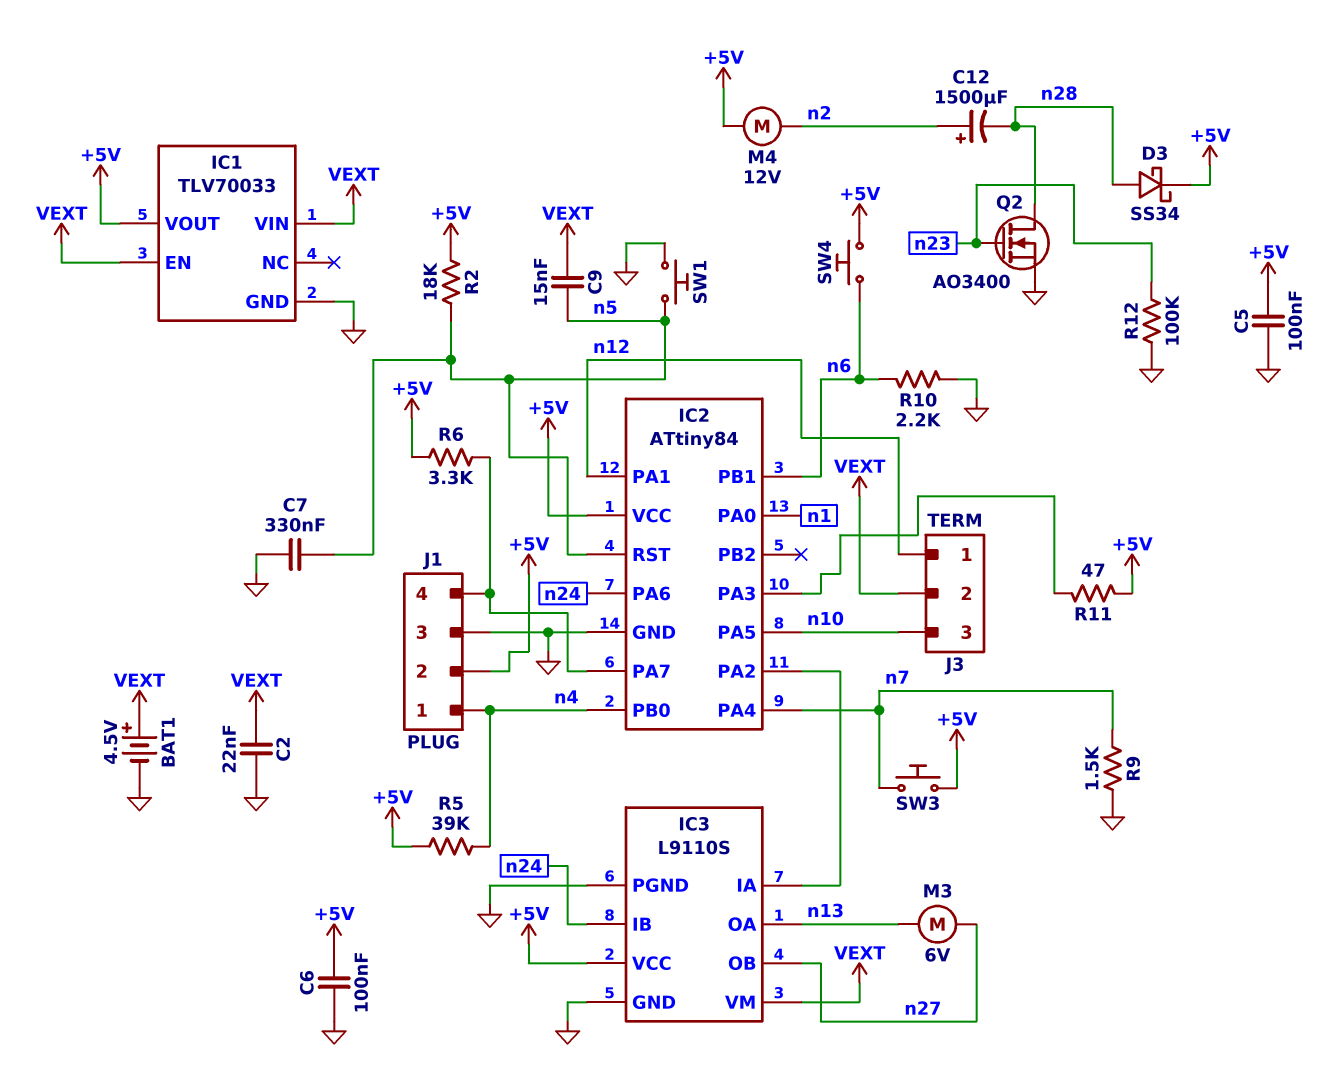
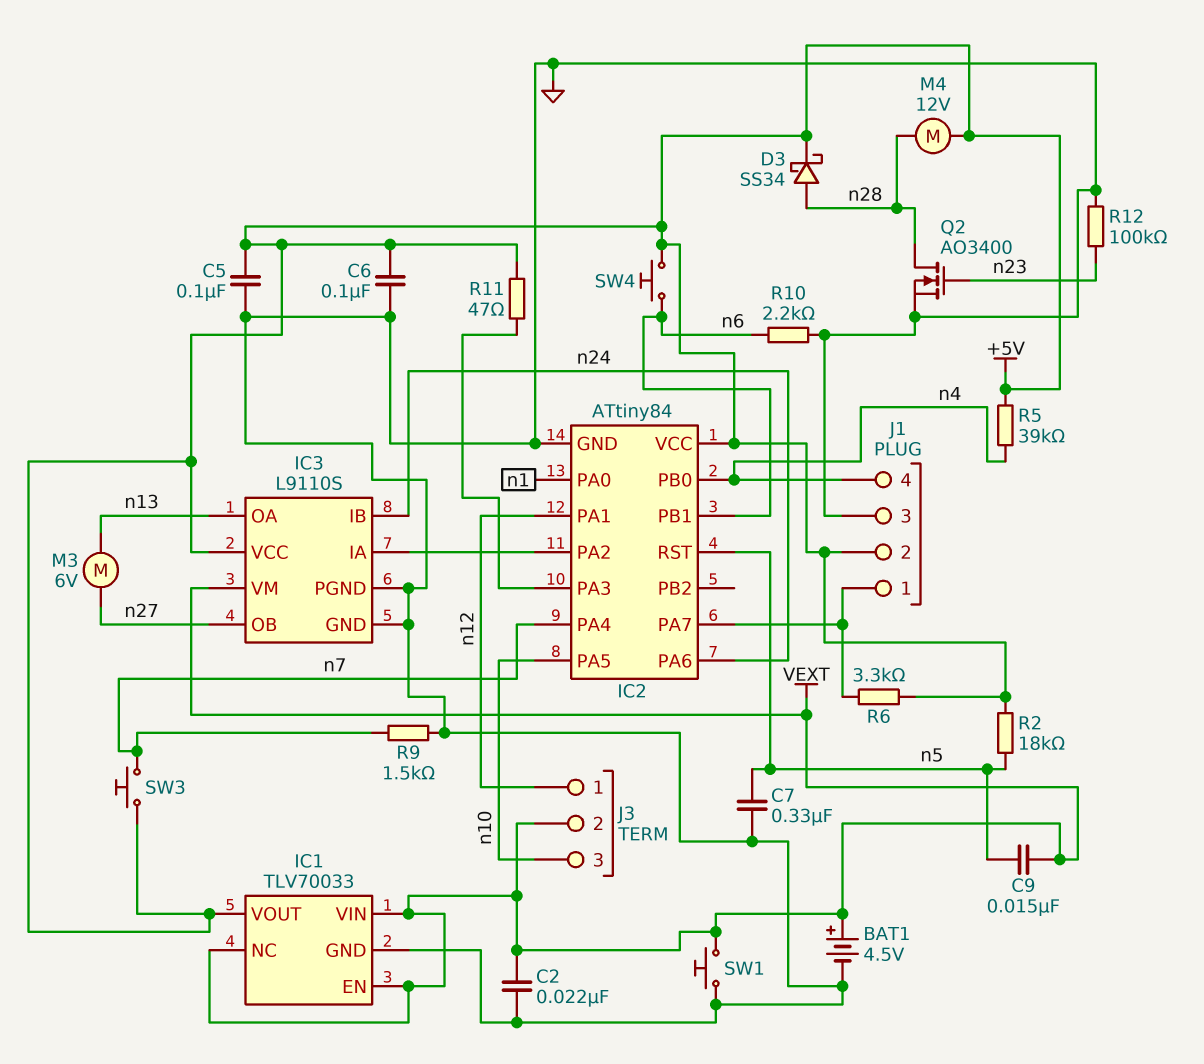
C12: 1500uF (plus n2, minus n28) -> none
IC1 pin NC: none -> VEXT
J1 pin 1: n4 -> IC2/PA7
J1 pin 4: IC2/PA7 -> n4
M4: motor 12V (+5V, n2) -> motor 12V (+5V, n28)
SW1: button (GND, n5) -> button (GND, VEXT)

